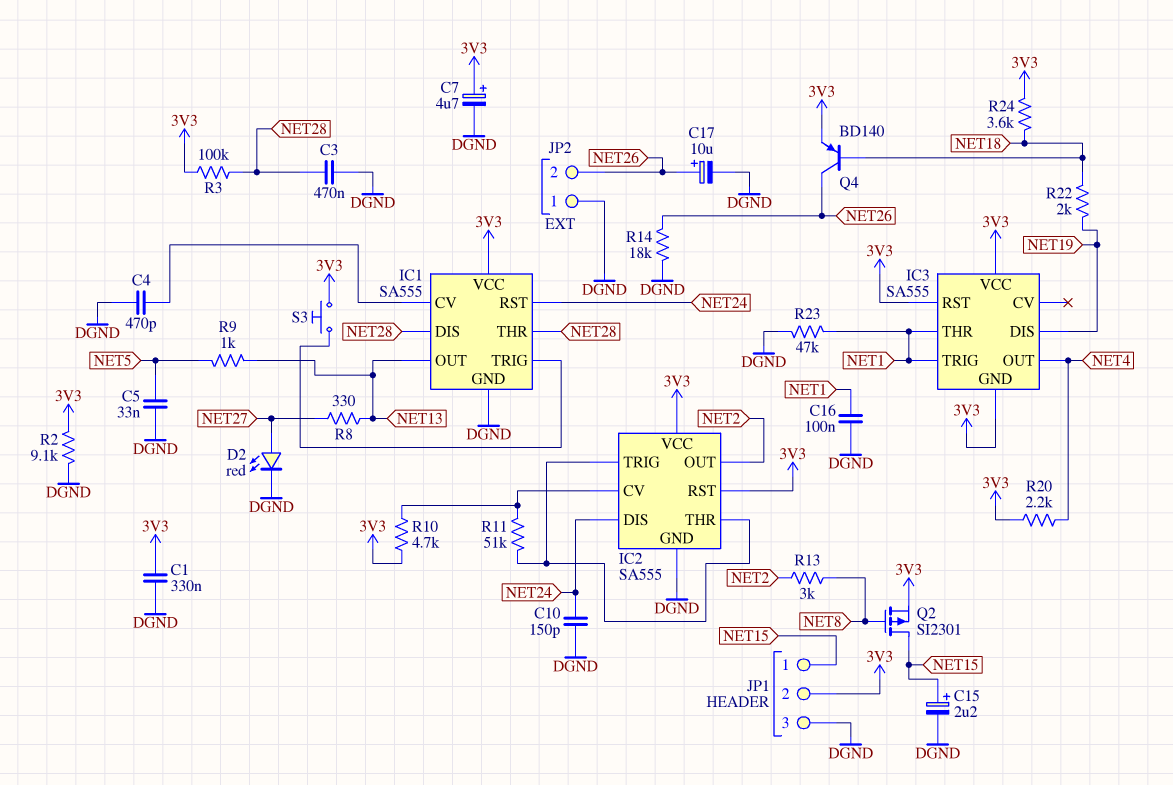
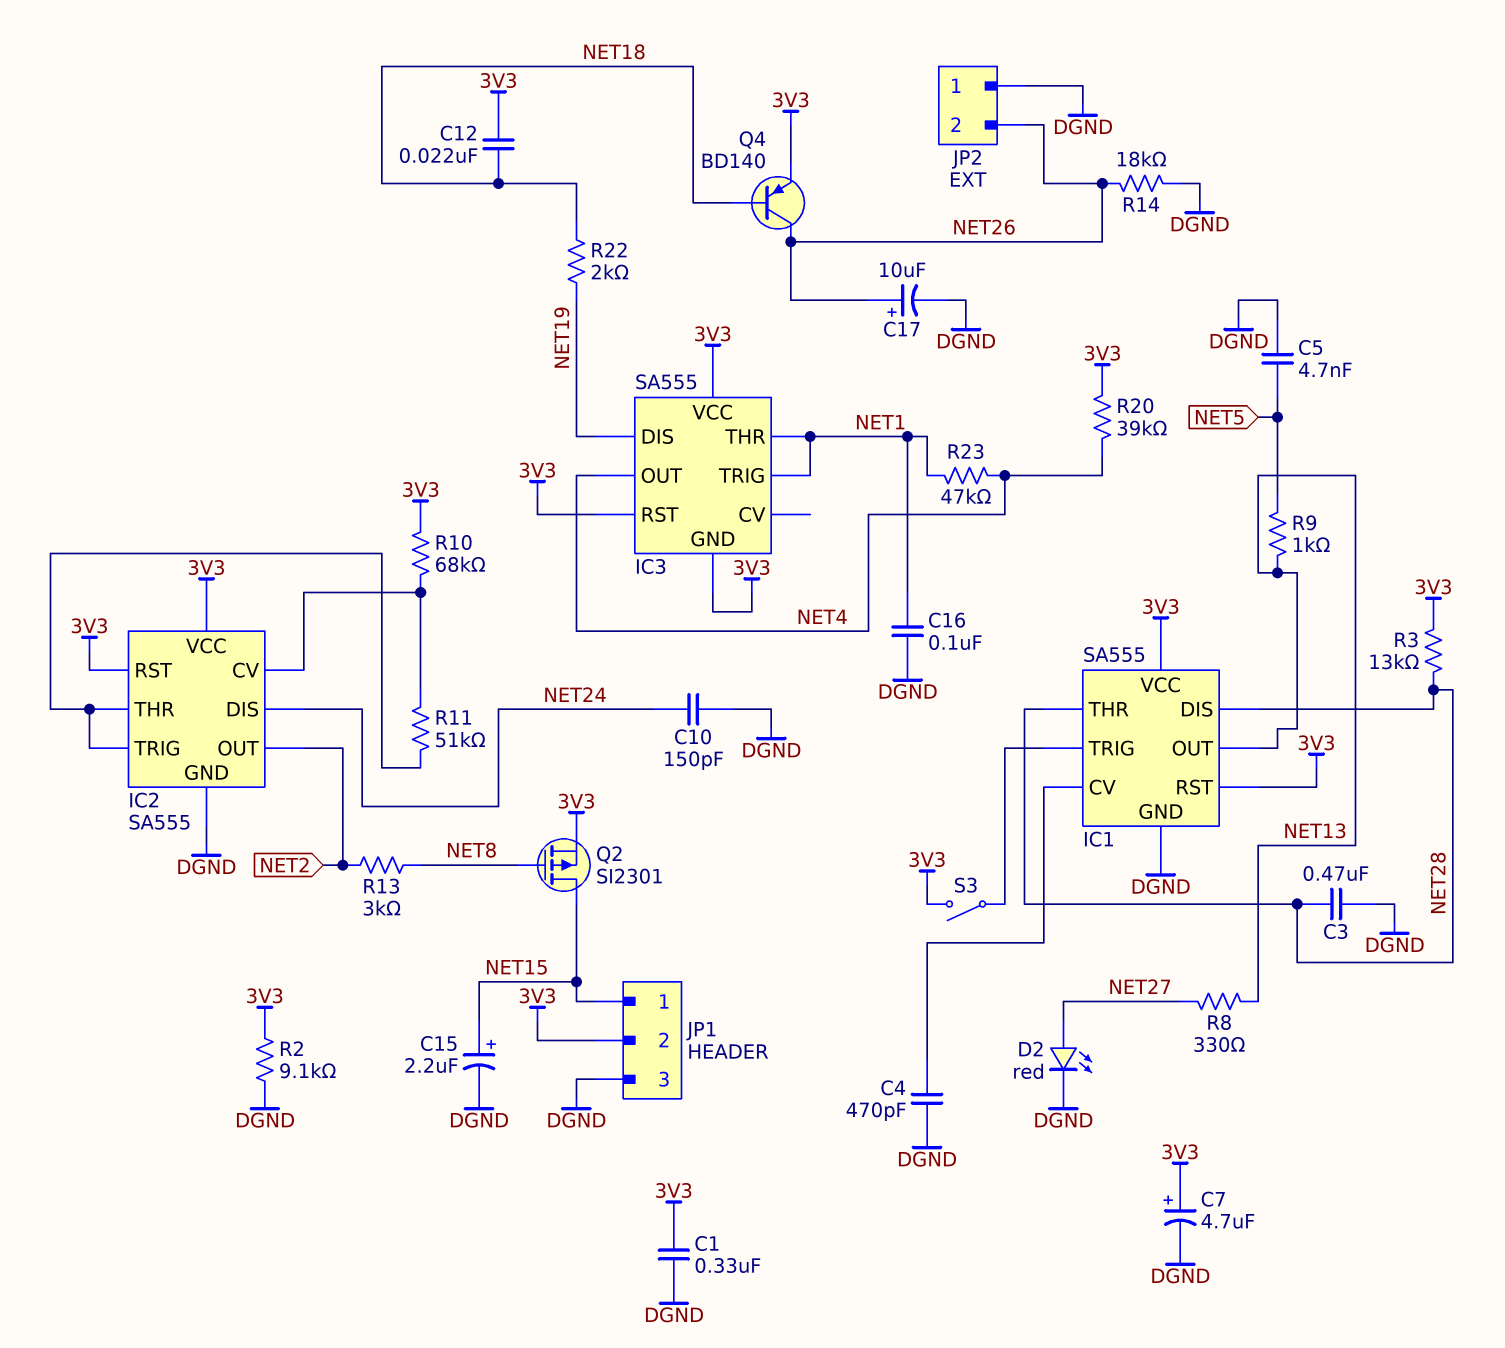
C5: 33nF (DGND, NET5) -> 4.7nF (DGND, NET5)
C12: none -> 22nF (3V3, NET18)
IC1 pin RST: NET24 -> 3V3
R3: 100k (3V3, NET28) -> 13k (3V3, NET28)
R10: 4.7k (3V3, IC2/CV) -> 68k (3V3, IC2/CV)
R20: 2.2k (3V3, NET4) -> 39k (3V3, NET4)
R23: 47k (DGND, NET1) -> 47k (NET1, NET4)
R24: 3.6k (3V3, NET18) -> none
S3: button (3V3, IC1/TRIG) -> switch (3V3, IC1/TRIG)

